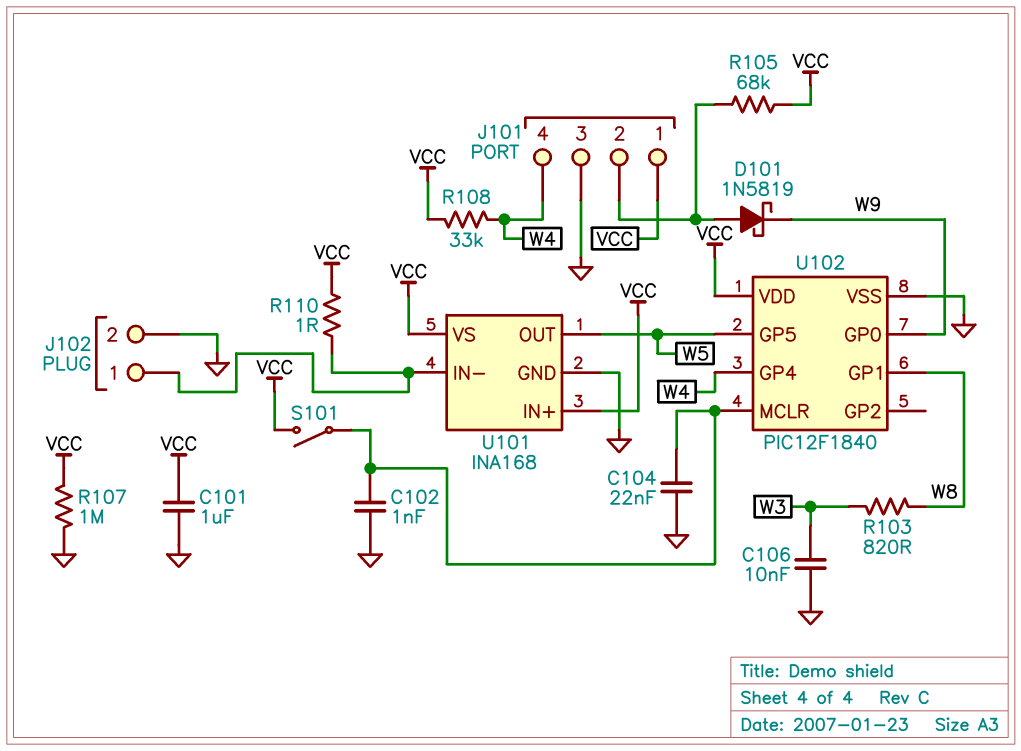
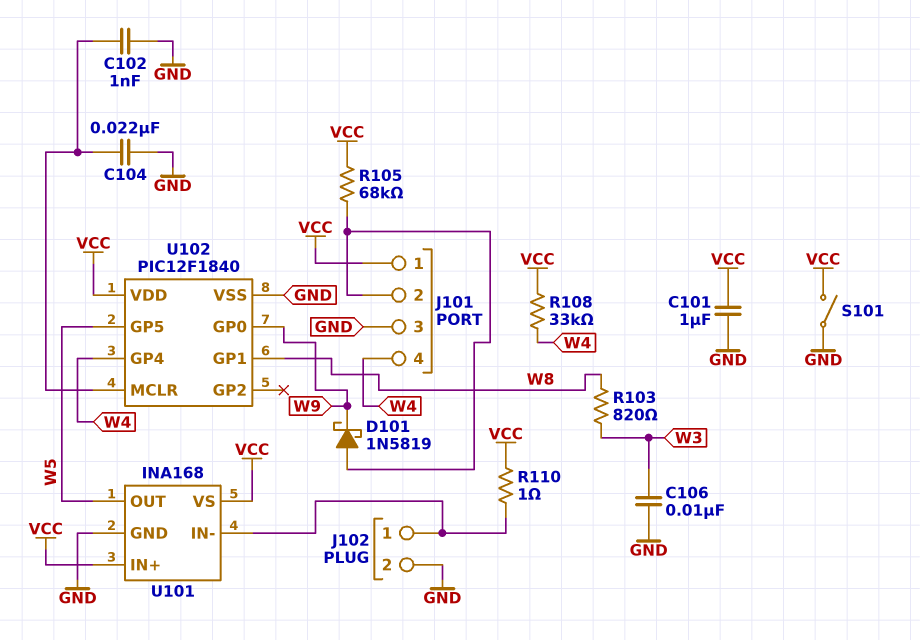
R107: 1M (GND, VCC) -> none
S101: switch (U102/MCLR, VCC) -> switch (GND, VCC)

